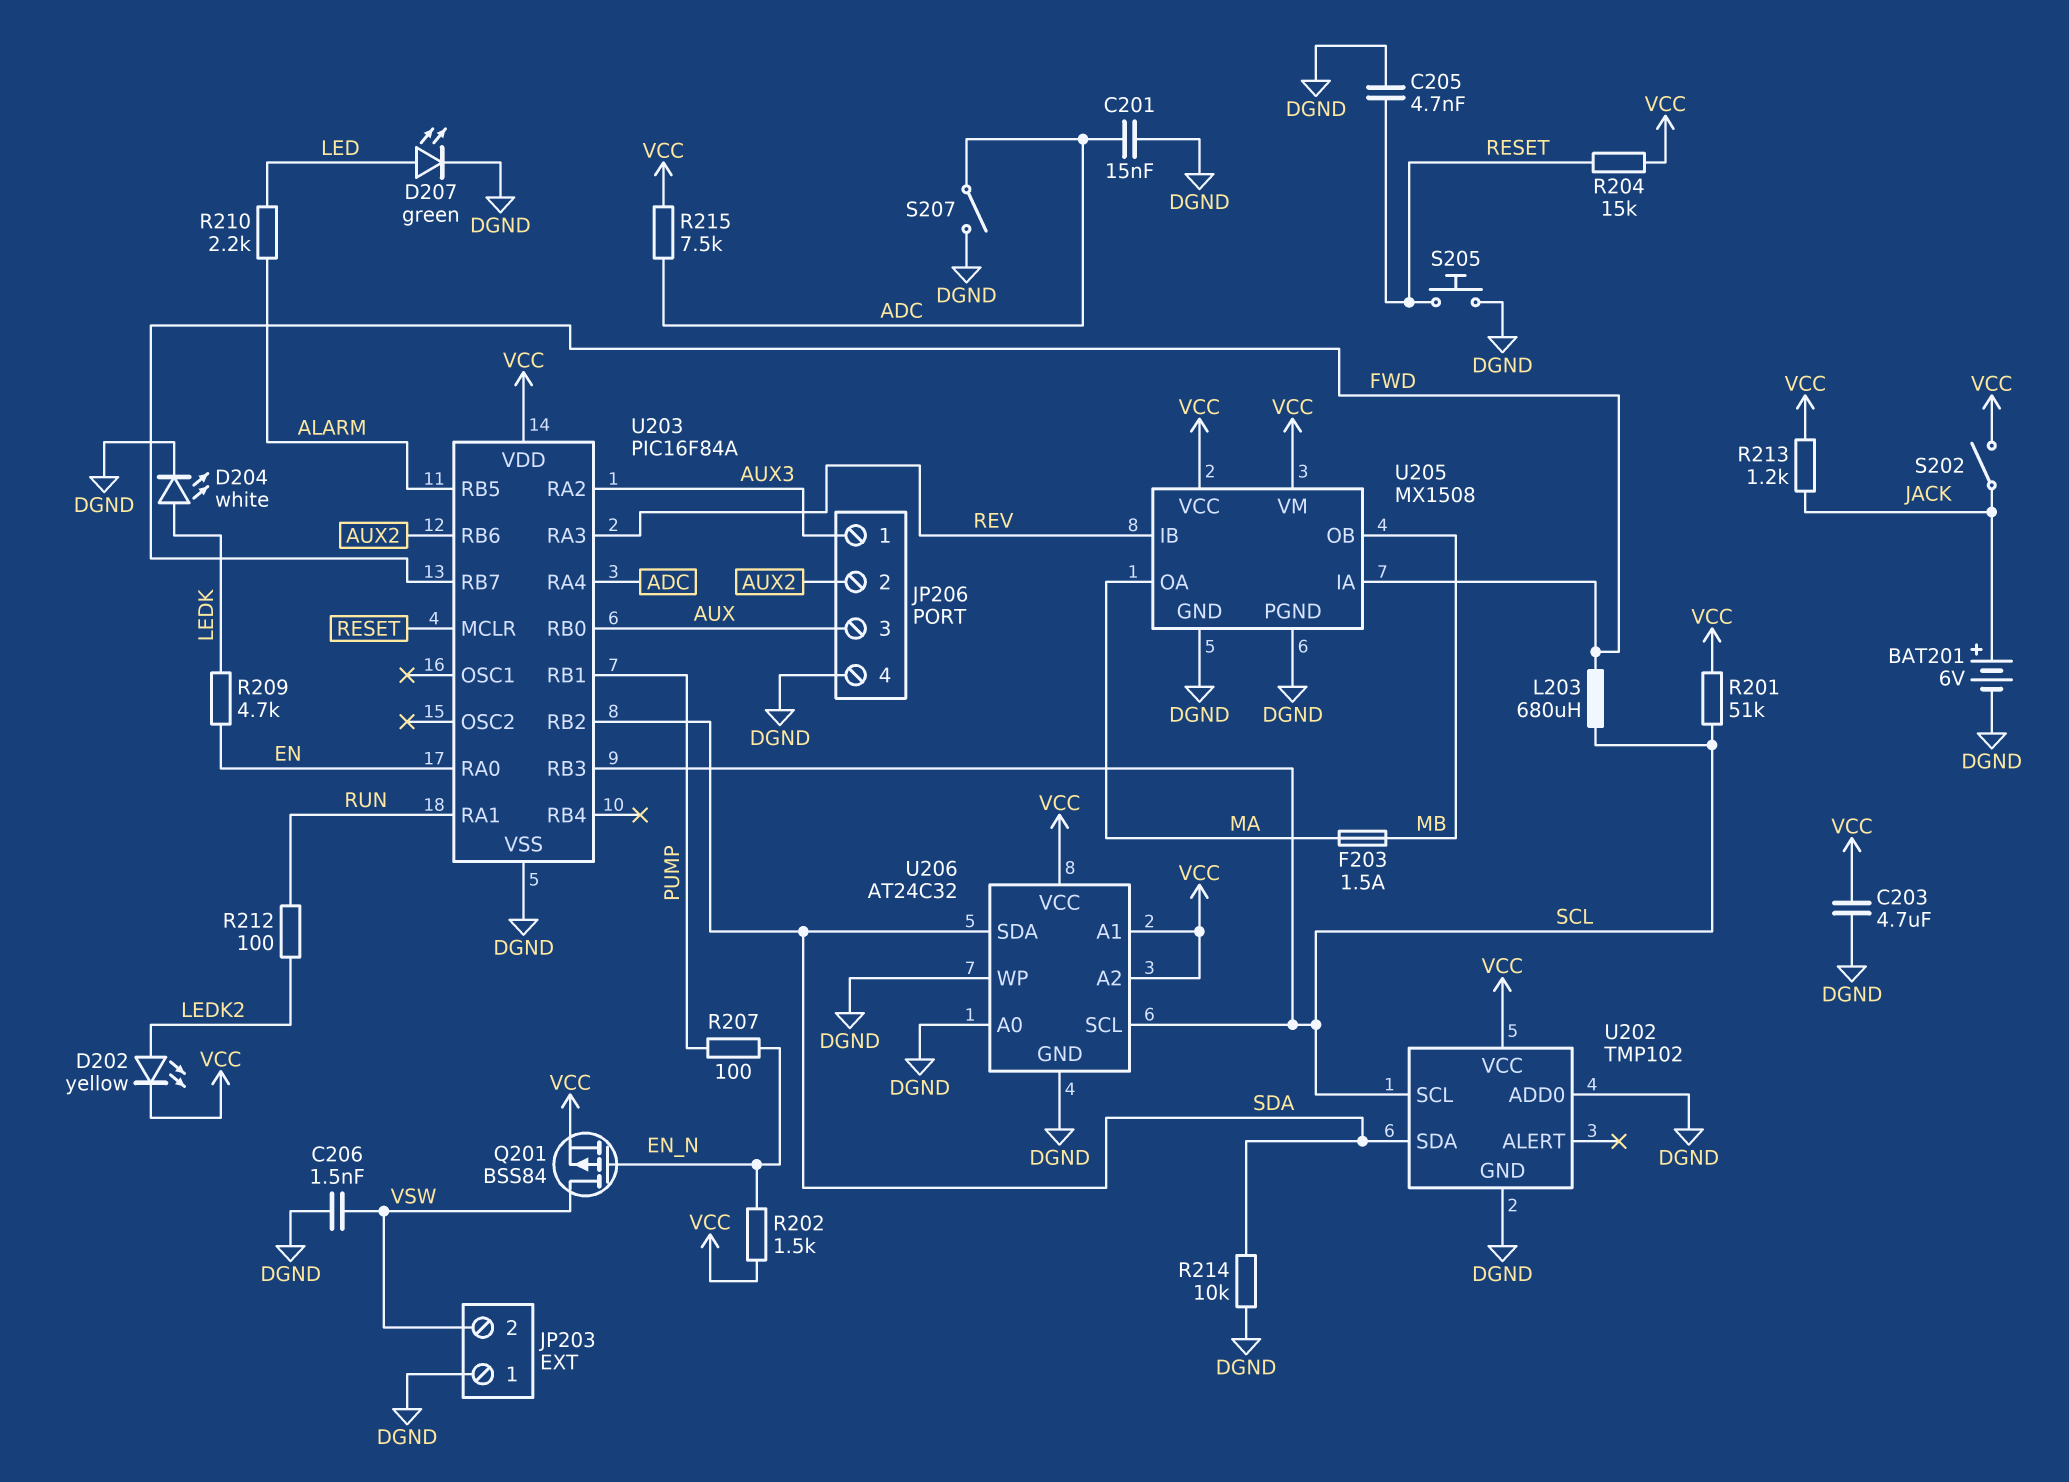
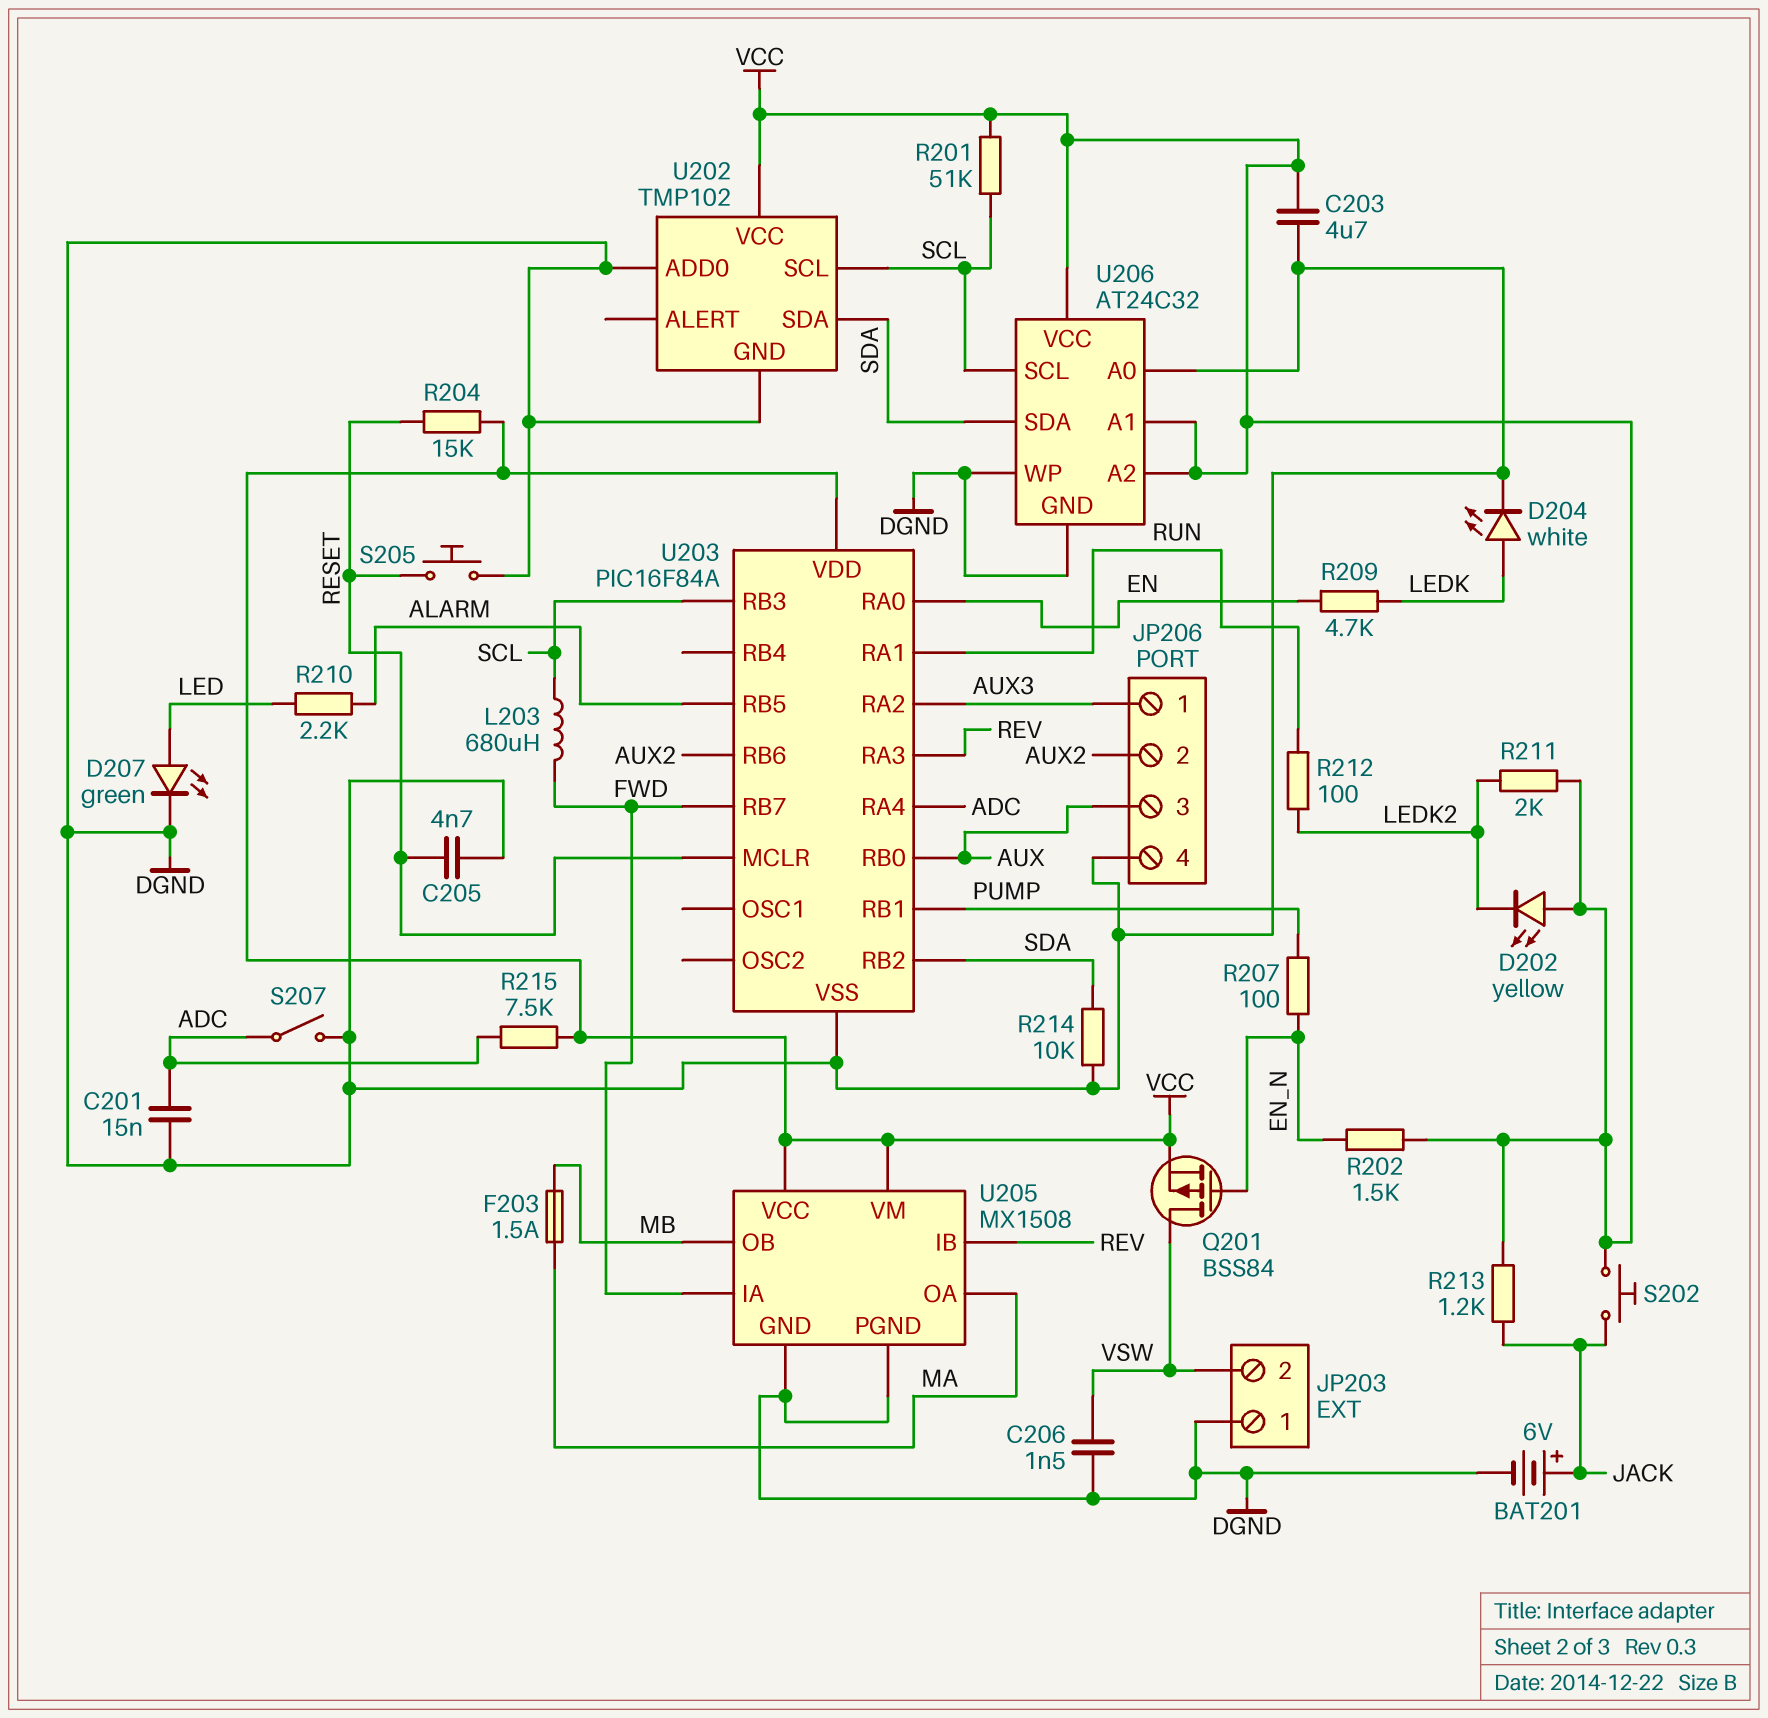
D202: LED yellow (A LEDK2, K VCC) -> LED yellow (A VCC, K LEDK2)
R211: none -> 2k (LEDK2, VCC)
S202: switch (JACK, VCC) -> button (JACK, VCC)

